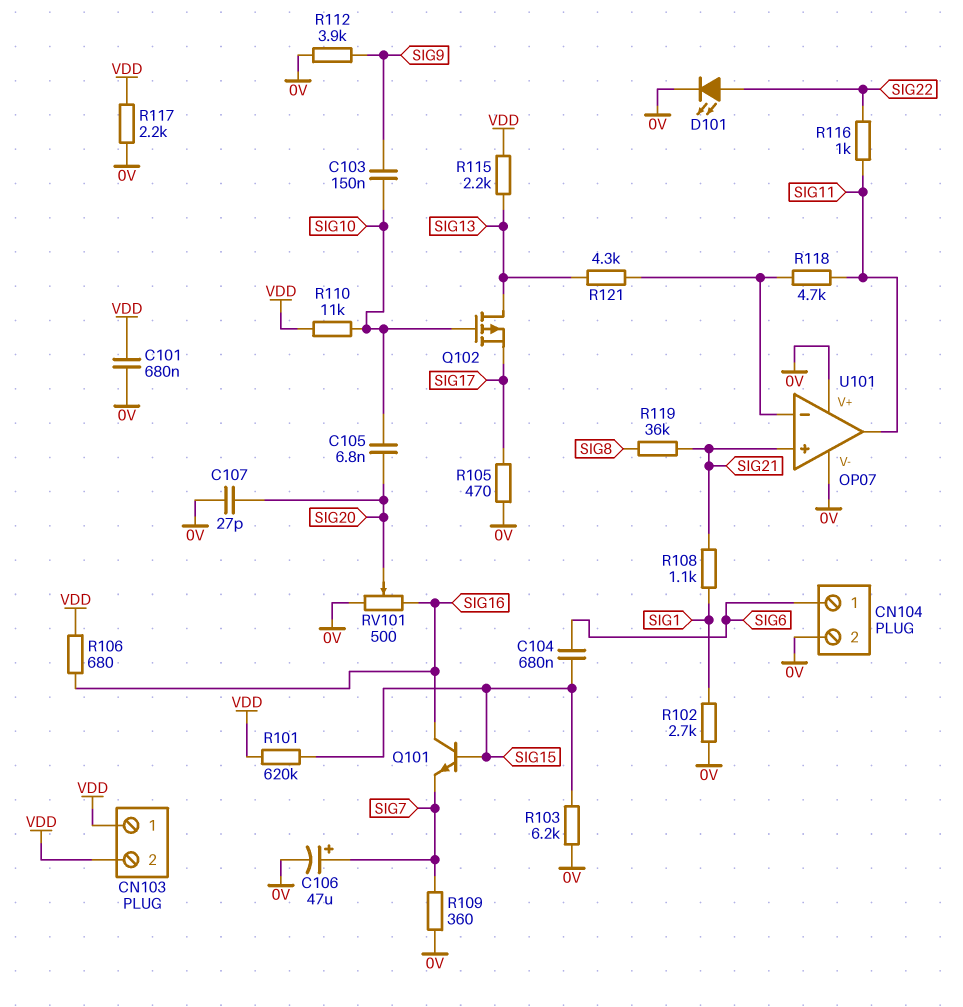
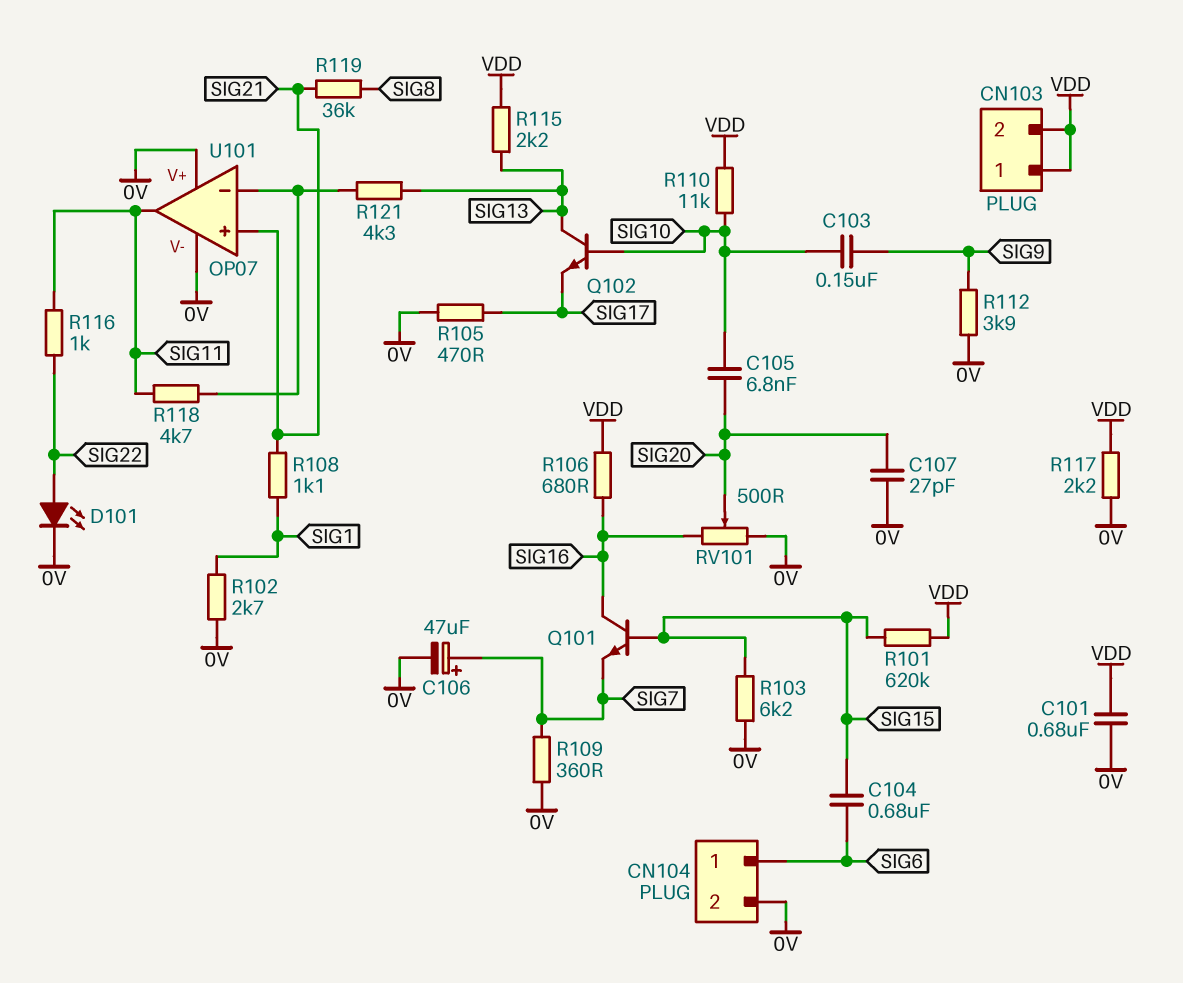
Q102: PMOS (G SIG10, D SIG13, S SIG17) -> NPN (B SIG10, C SIG13, E SIG17)

